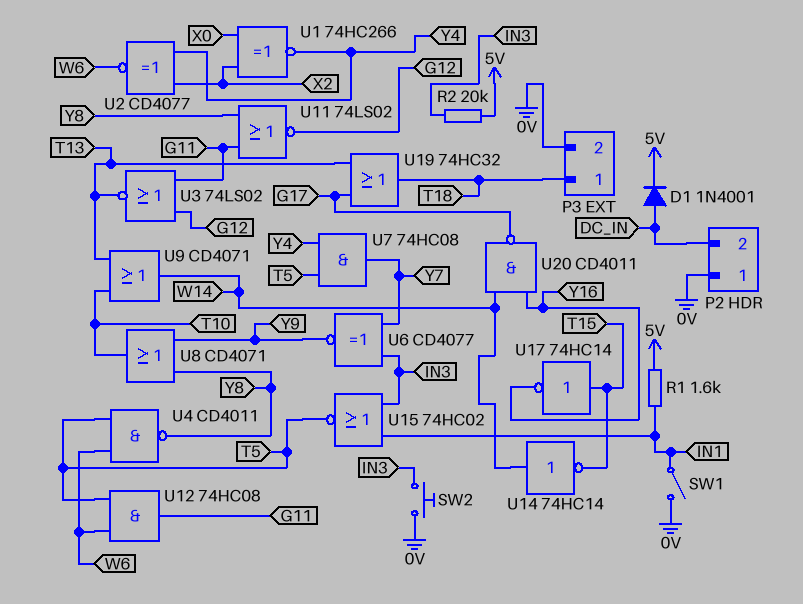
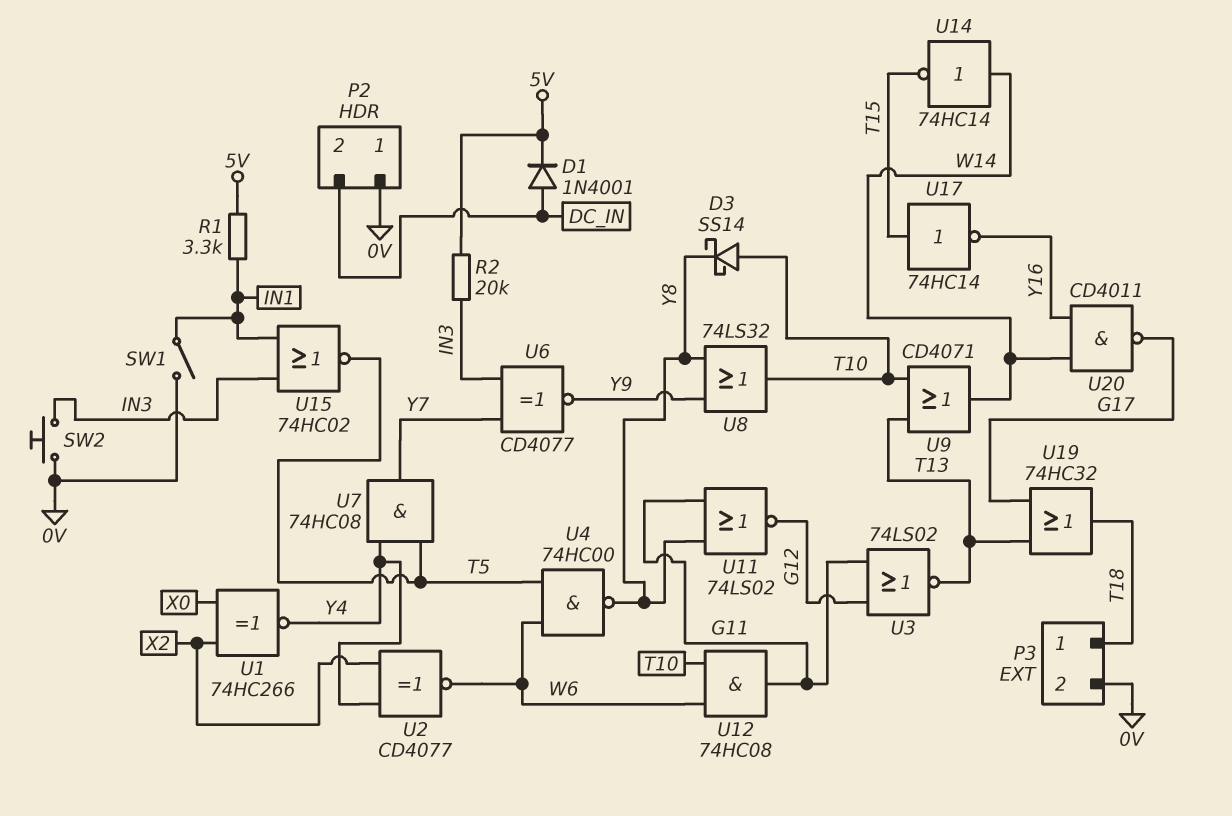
D3: none -> schottky SS14 (A T10, K Y8)
R1: 1.6k (5V, IN1) -> 3.3k (5V, IN1)
U4: NAND CD4011 (in T5, in W6, out Y8) -> NAND 74HC00 (in T5, in W6, out Y8)
U8: OR CD4071 (in Y8, in Y9, out T10) -> OR 74LS32 (in Y8, in Y9, out T10)
U12: AND 74HC08 (in T5, in W6, out G11) -> AND 74HC08 (in T10, in W6, out G11)

